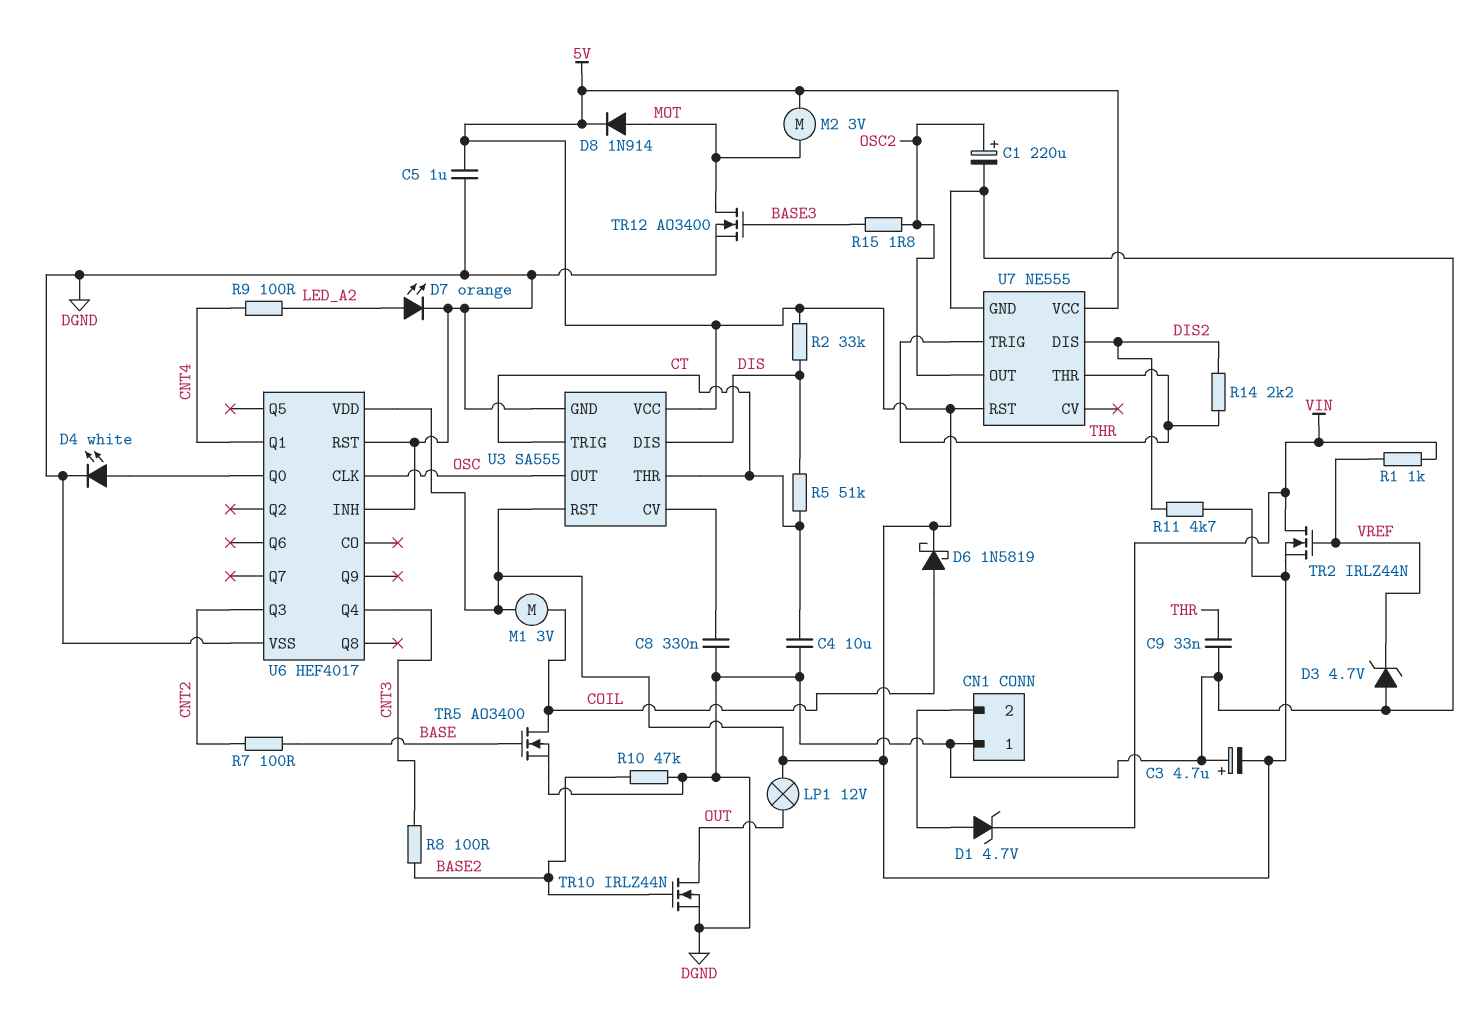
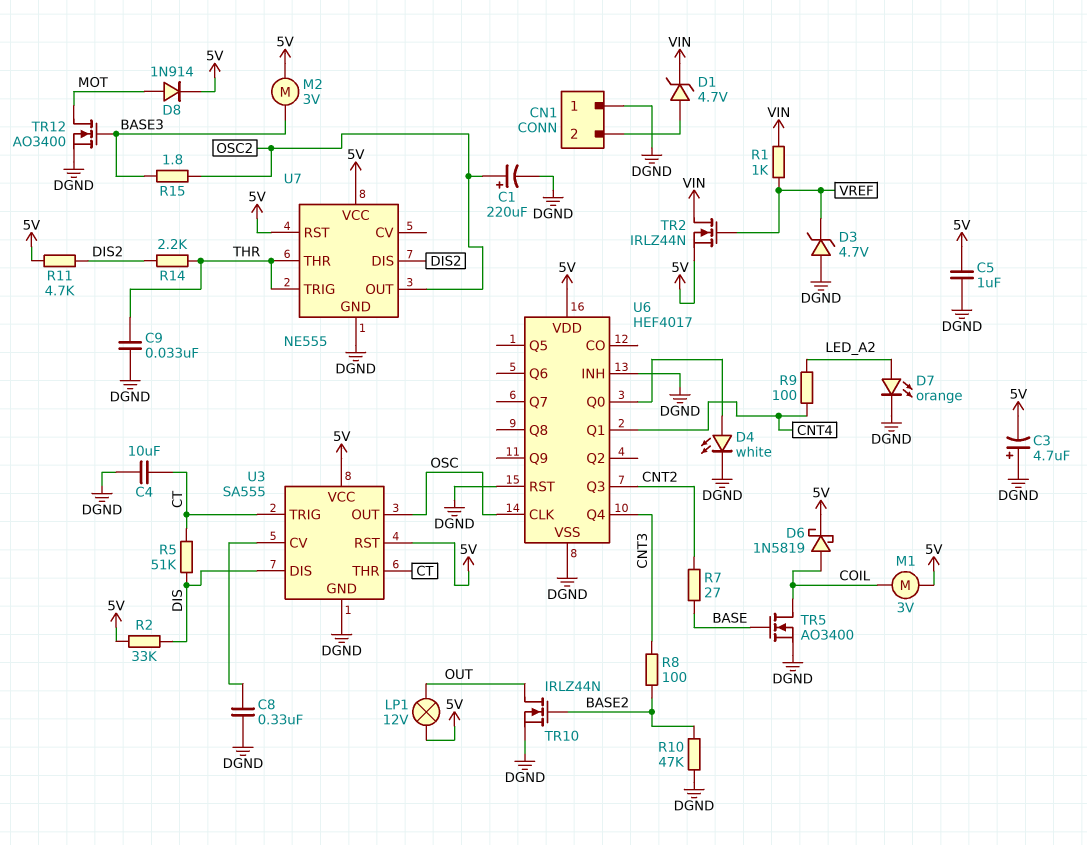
M2: motor 3V (5V, MOT) -> motor 3V (5V, BASE3)
R7: 100 (BASE, CNT2) -> 27 (BASE, CNT2)

